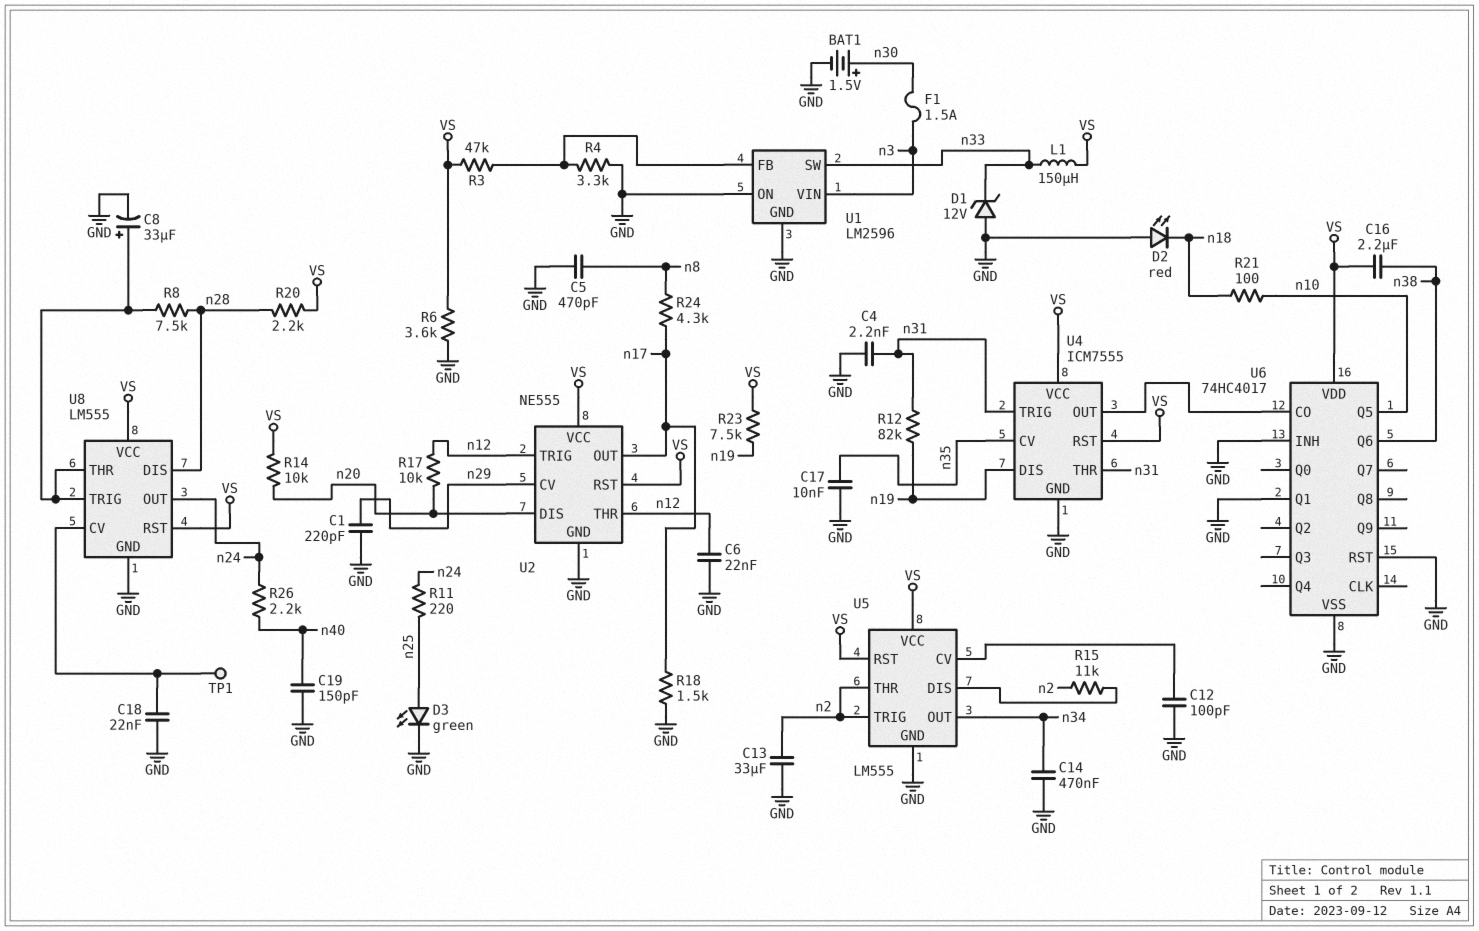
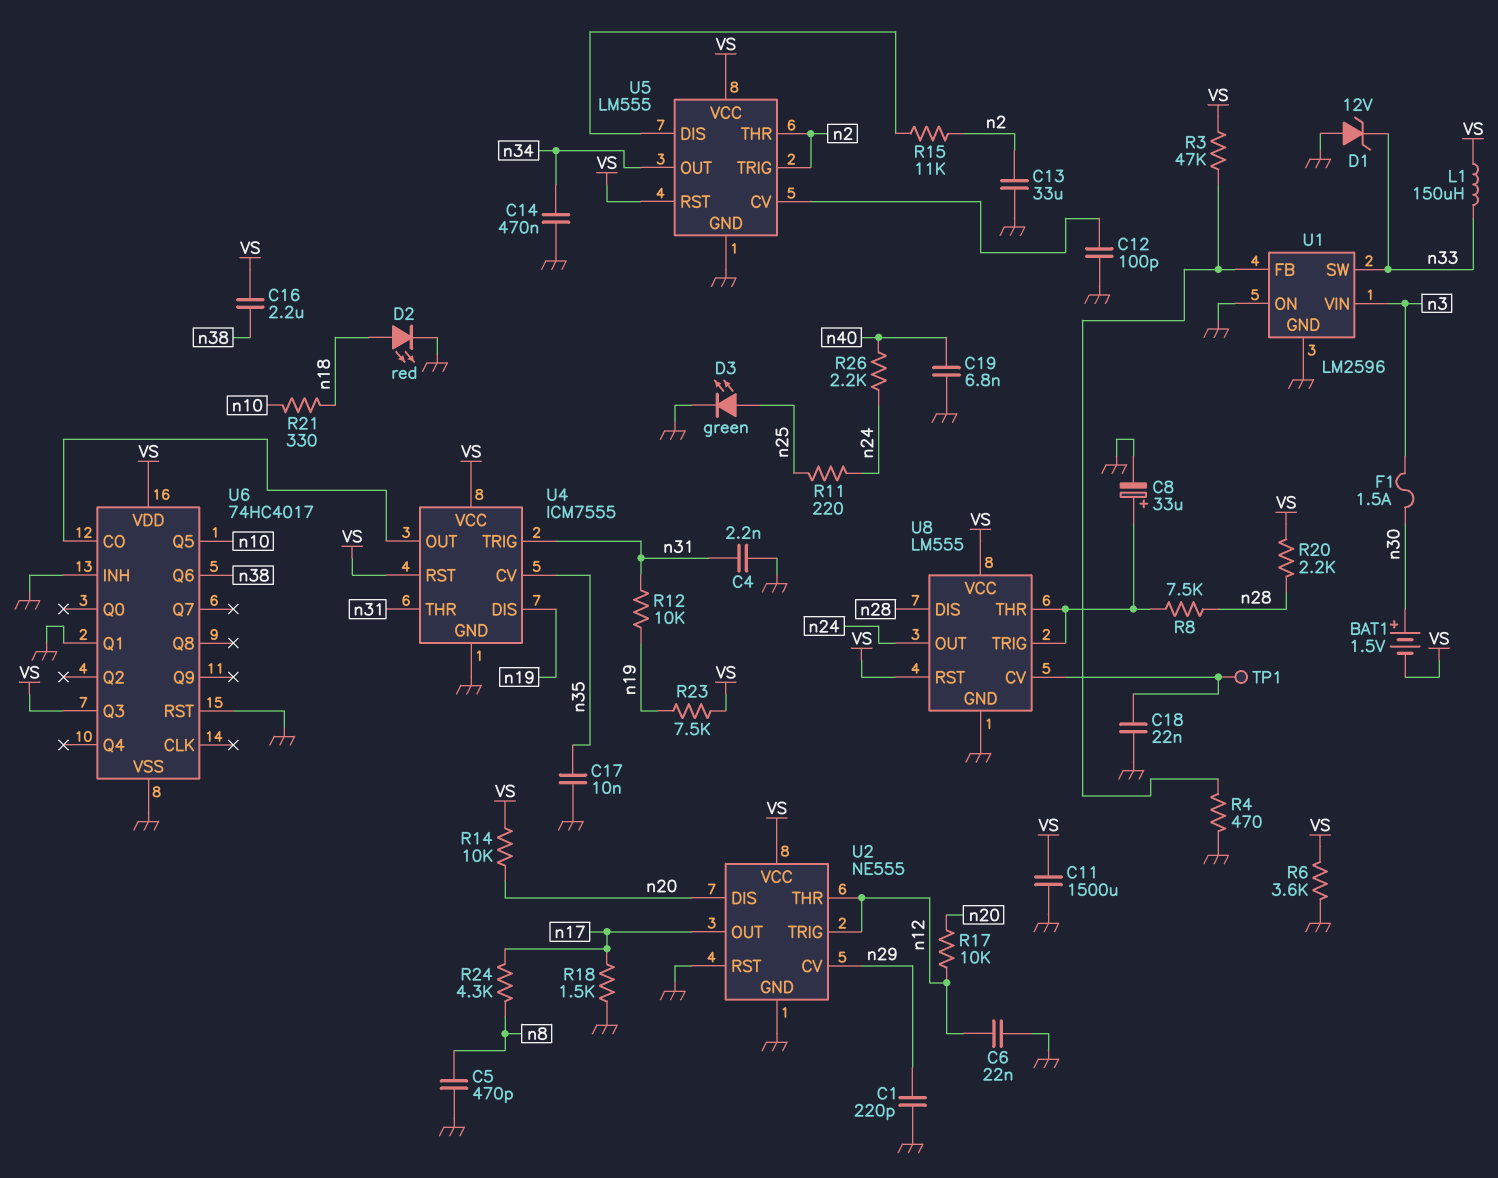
BAT1: 1.5V (plus n30, minus GND) -> 1.5V (plus n30, minus VS)
C11: none -> 1500uF (GND, VS)
C19: 150pF (GND, n40) -> 6.8nF (GND, n40)
D2: LED red (A GND, K n18) -> LED red (A n18, K GND)
R4: 3.3k (GND, U1/FB) -> 470 (GND, U1/FB)
R12: 82k (n19, n31) -> 10k (n19, n31)
R21: 100 (n10, n18) -> 330 (n10, n18)
U2 pin RST: VS -> GND
U6 pin Q3: none -> VS

